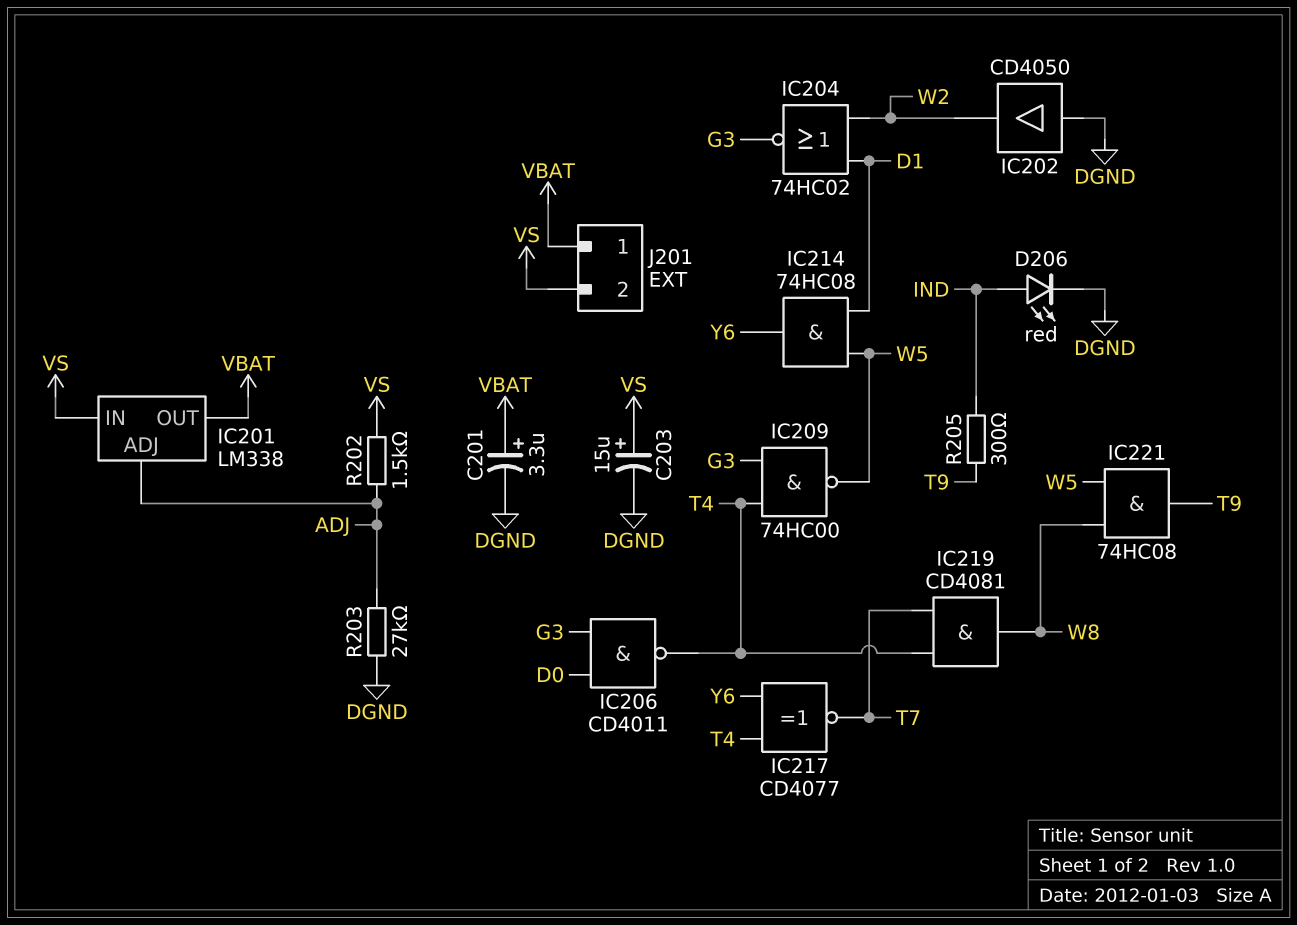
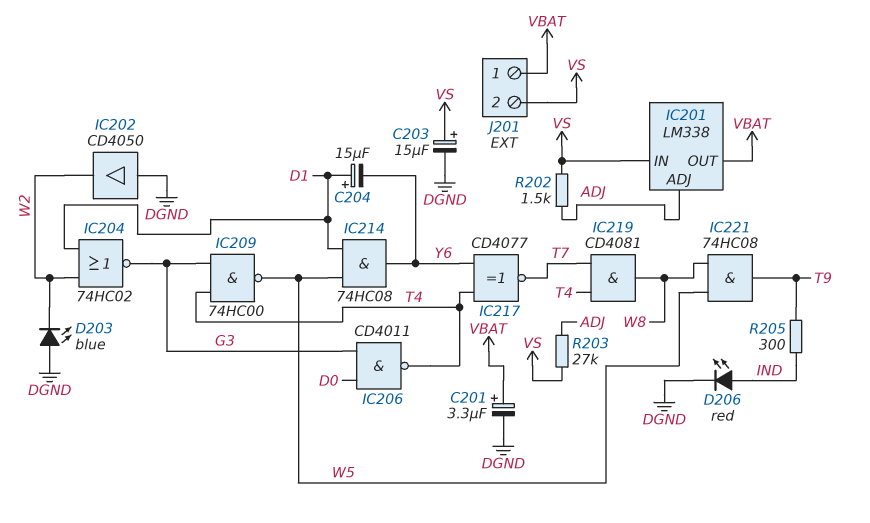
C204: none -> 15uF (plus D1, minus Y6)
D203: none -> LED blue (A DGND, K W2)
R203: 27k (ADJ, DGND) -> 27k (ADJ, VS)

